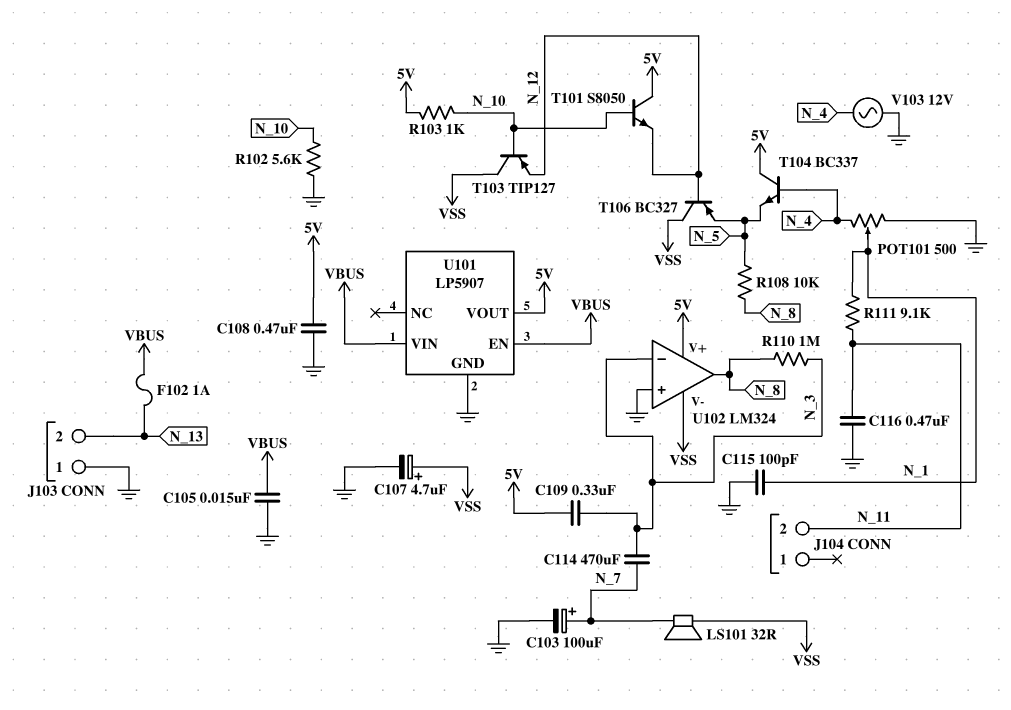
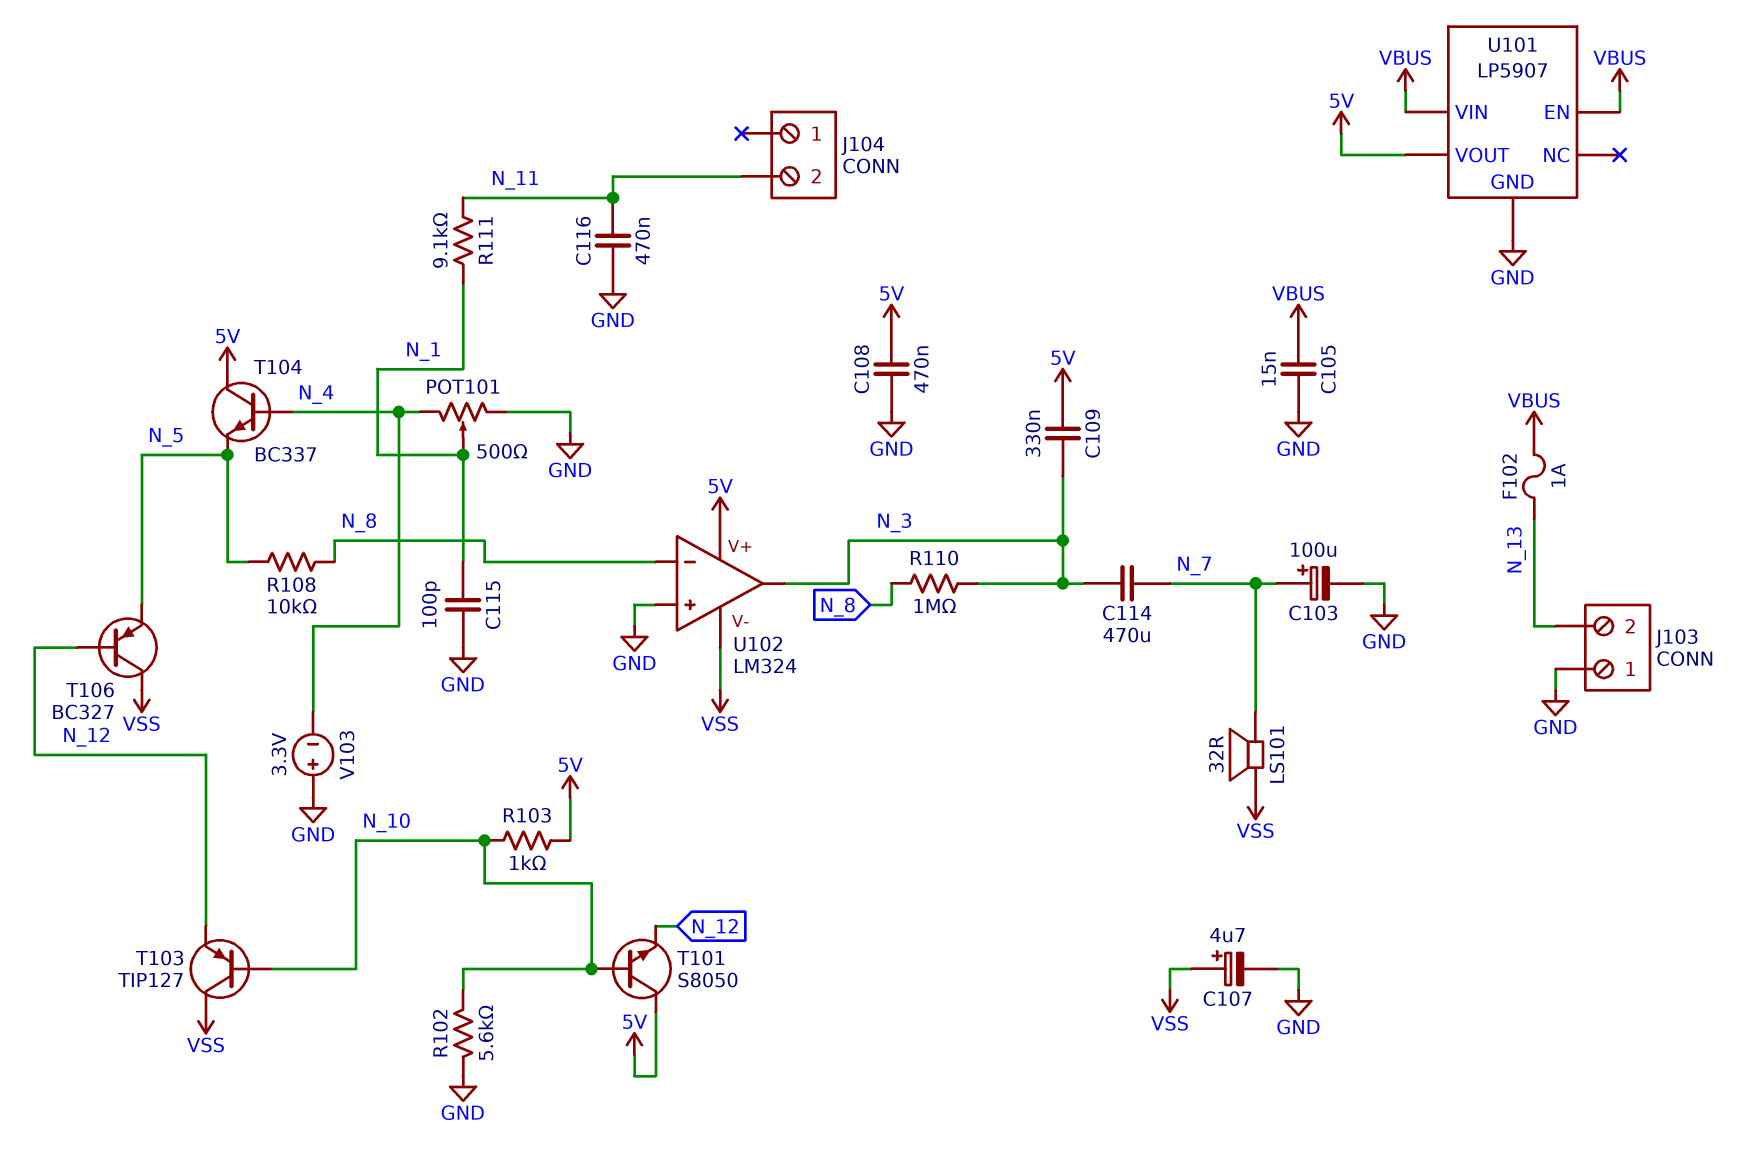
U102 pin in-: N_3 -> N_8
U102 pin out: N_8 -> N_3
V103: AC 12V (GND, N_4) -> 3.3V (plus GND, minus N_4)

